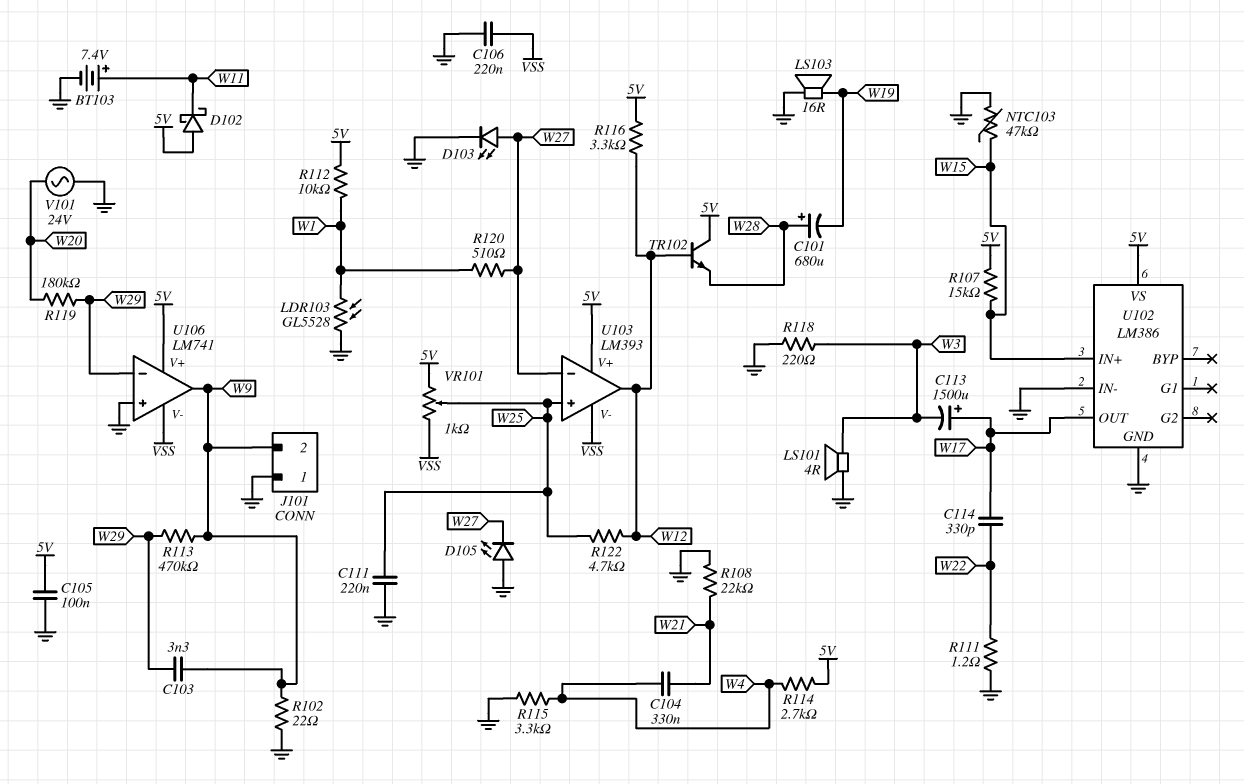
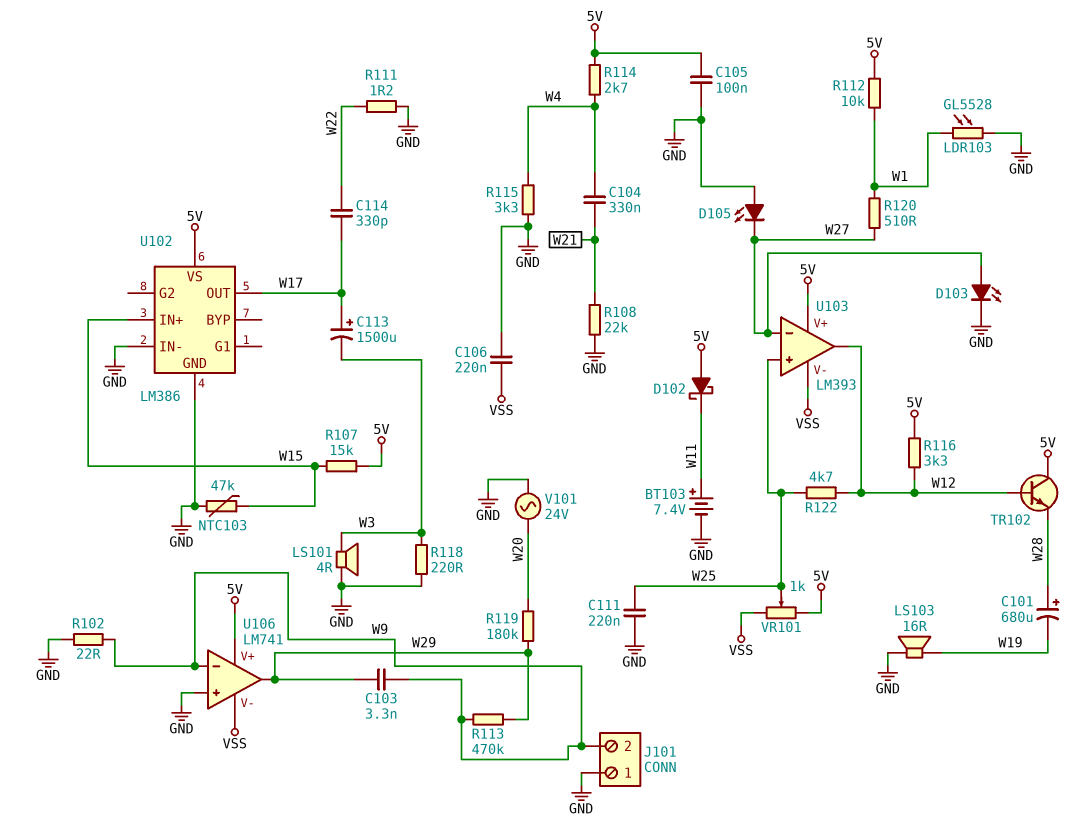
U106 pin in-: W29 -> W9
U106 pin out: W9 -> W29

